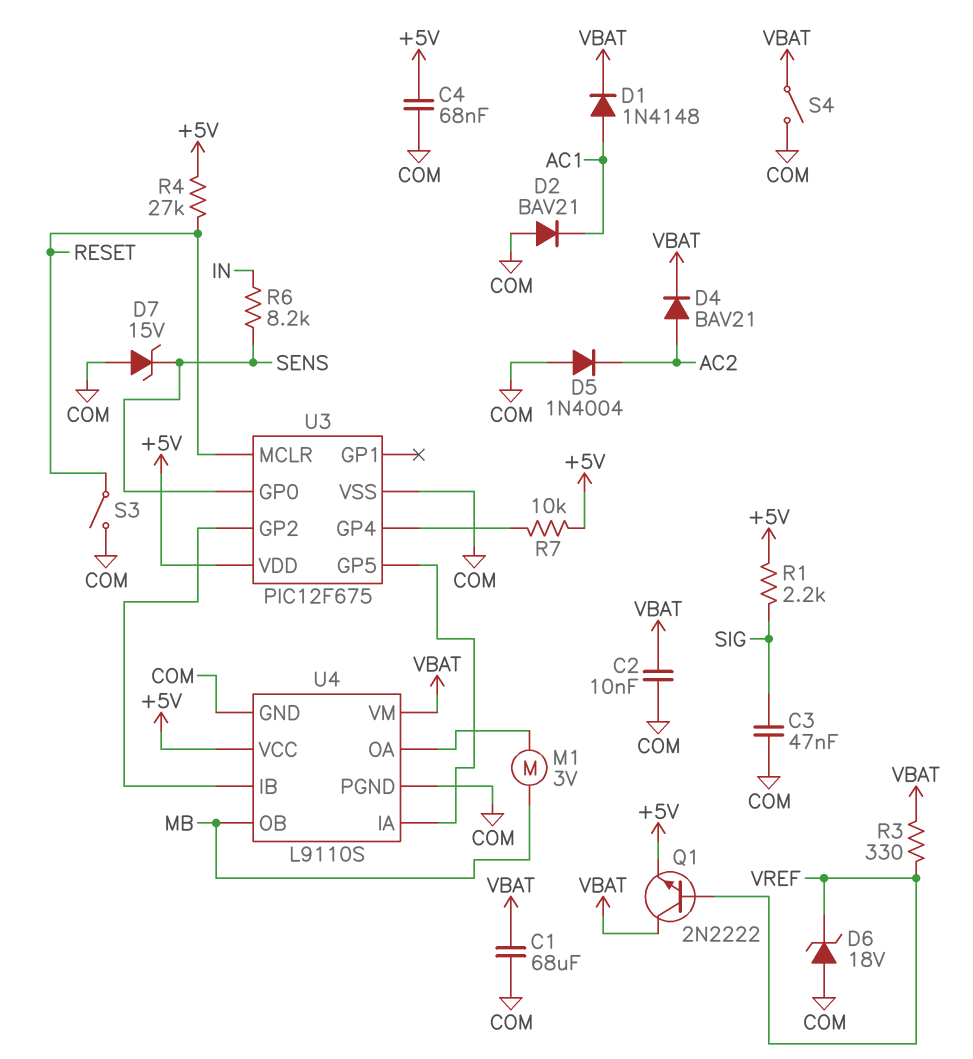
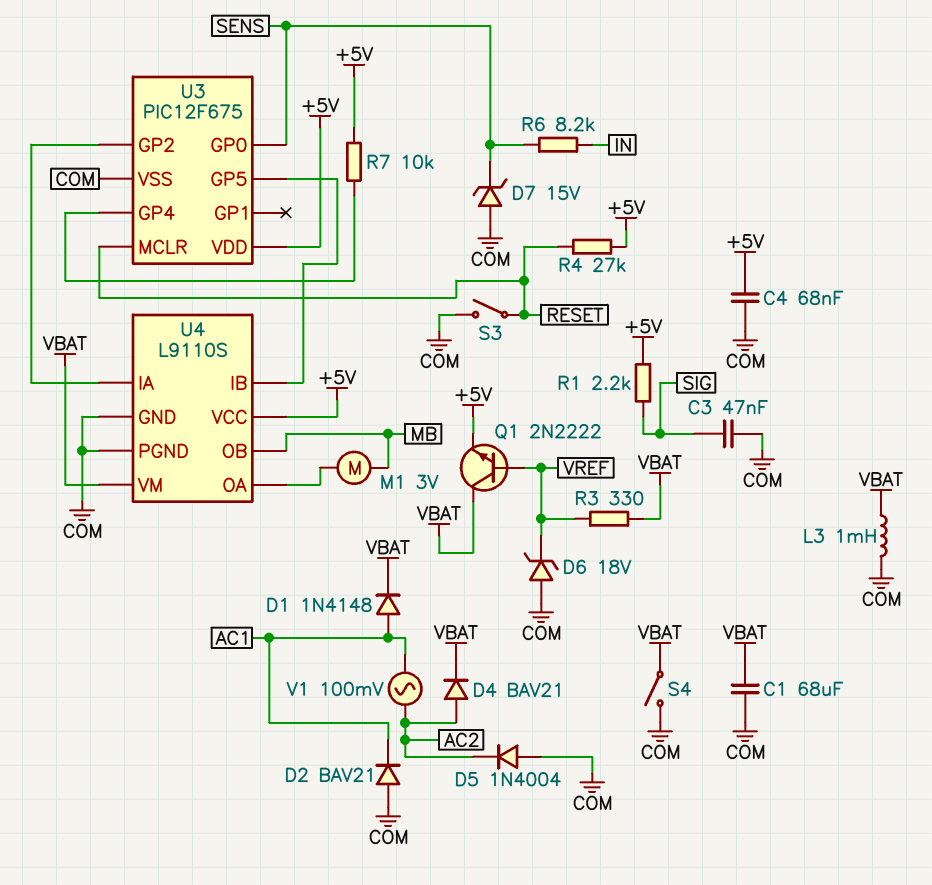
C2: 10nF (COM, VBAT) -> none
L3: none -> 1mH (COM, VBAT)
U4 pin IA: U3/GP5 -> U3/GP2
U4 pin IB: U3/GP2 -> U3/GP5
V1: none -> AC 100mV (AC1, AC2)

